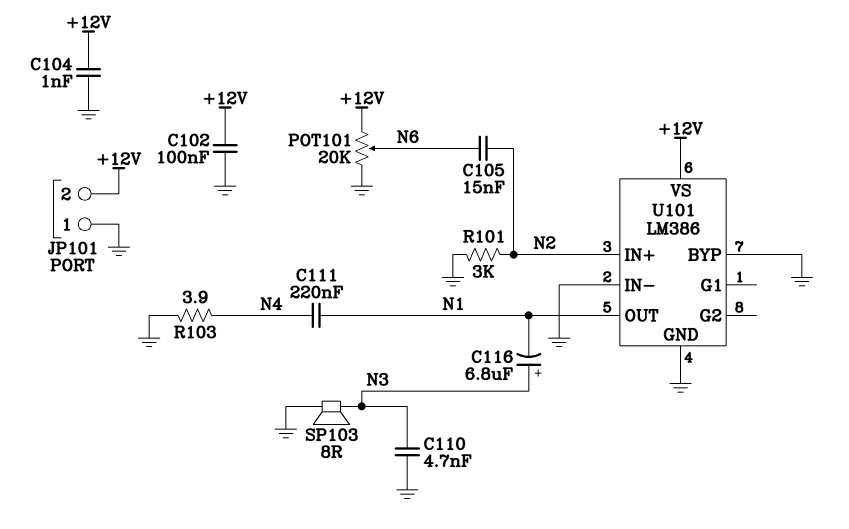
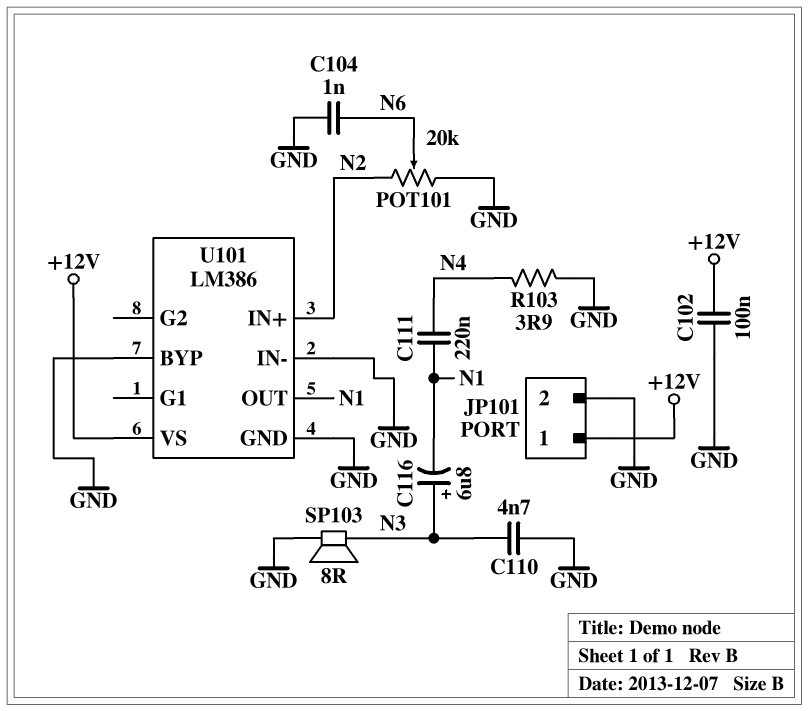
C104: 1nF (+12V, GND) -> 1nF (GND, N6)
C105: 15nF (N2, N6) -> none
JP101 pin 1: GND -> +12V
JP101 pin 2: +12V -> GND
POT101: 20k (+12V, GND, wiper N6) -> 20k (GND, N2, wiper N6)
R101: 3k (GND, N2) -> none

